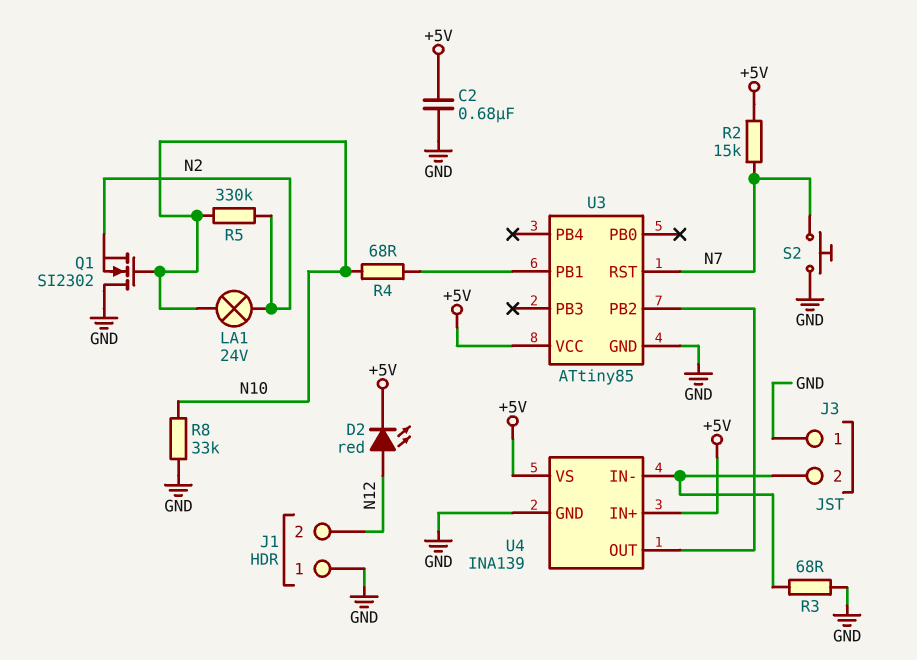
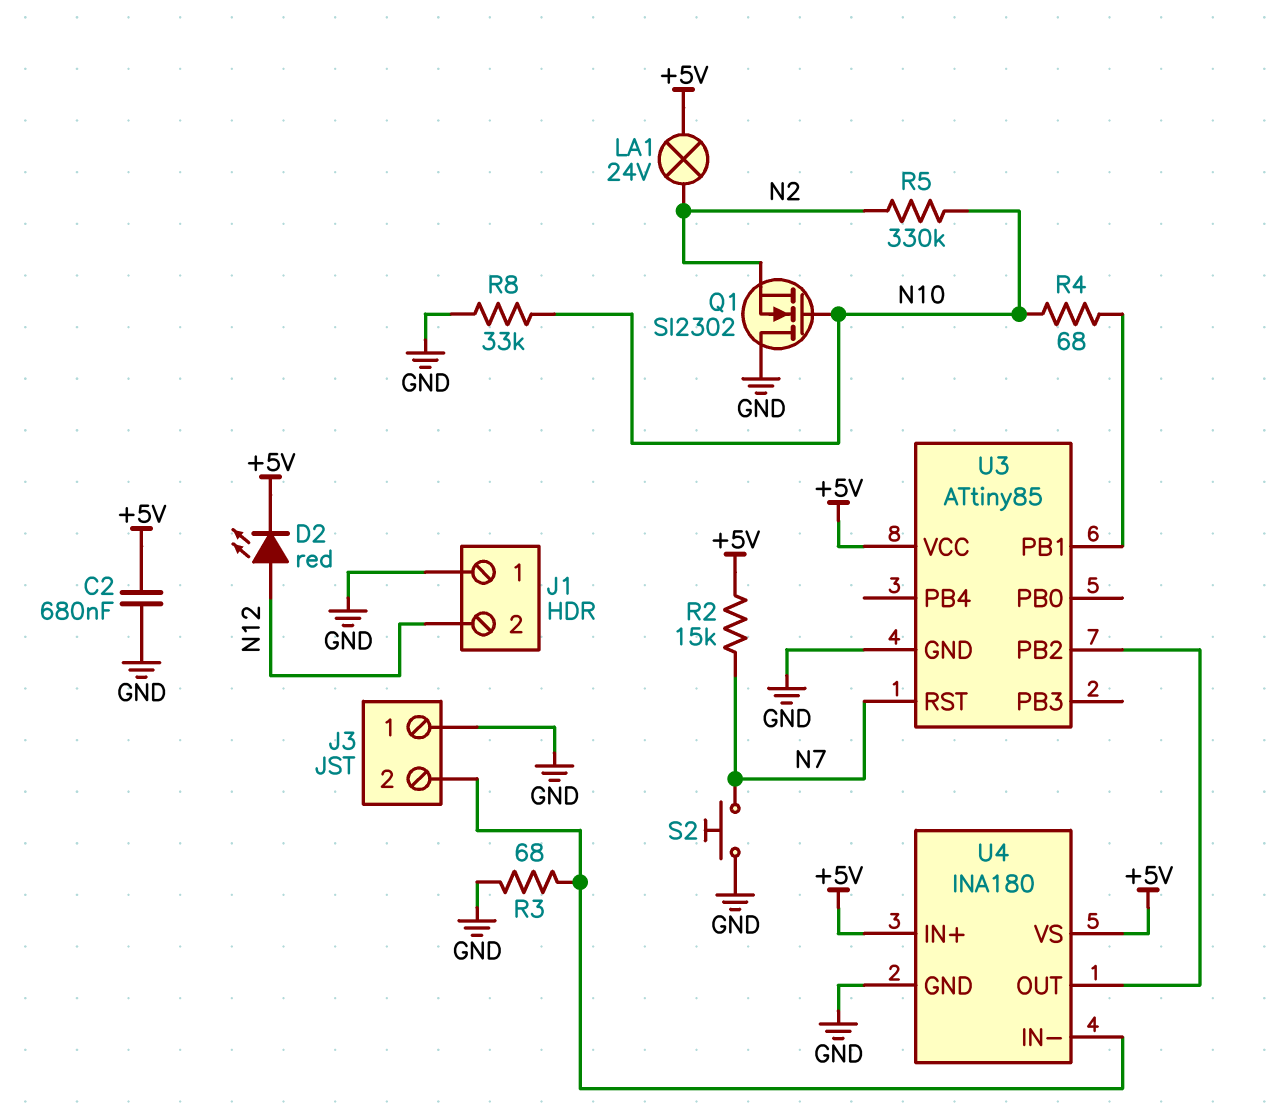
LA1: lamp 24V (N2, N10) -> lamp 24V (+5V, N2)
U4: INA139 -> INA180

